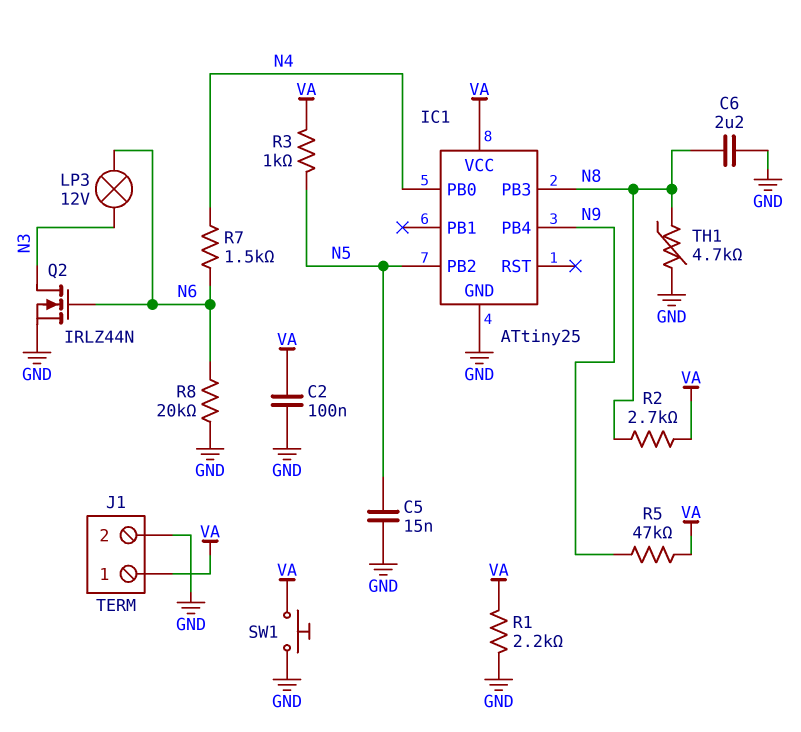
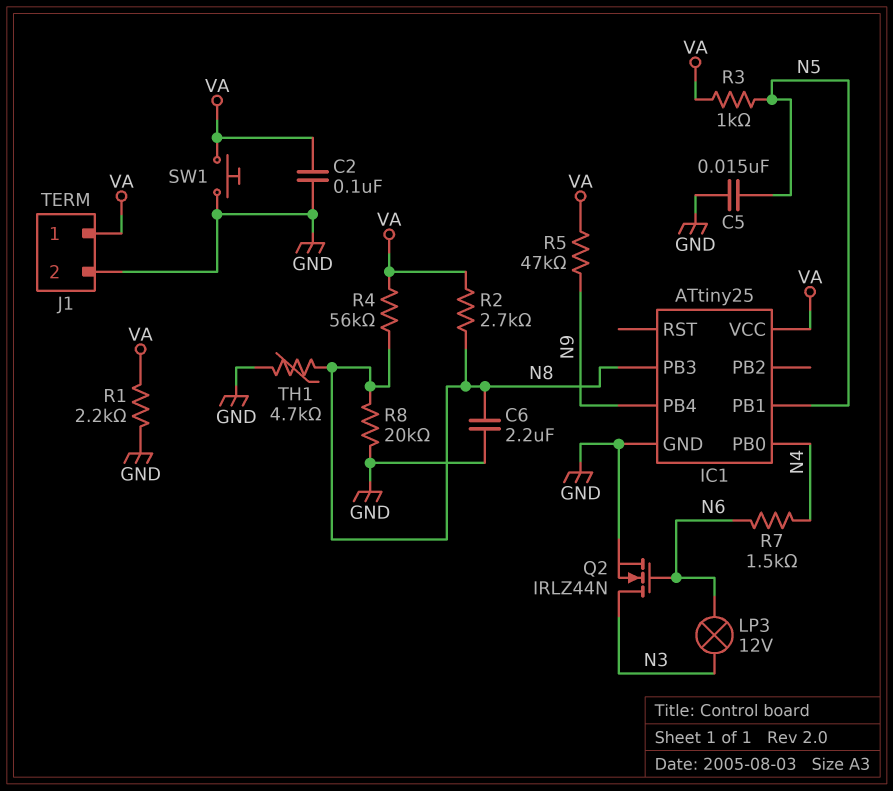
IC1 pin PB1: none -> N5
IC1 pin PB2: N5 -> none
R4: none -> 56k (N8, VA)
R8: 20k (GND, N6) -> 20k (GND, N8)

